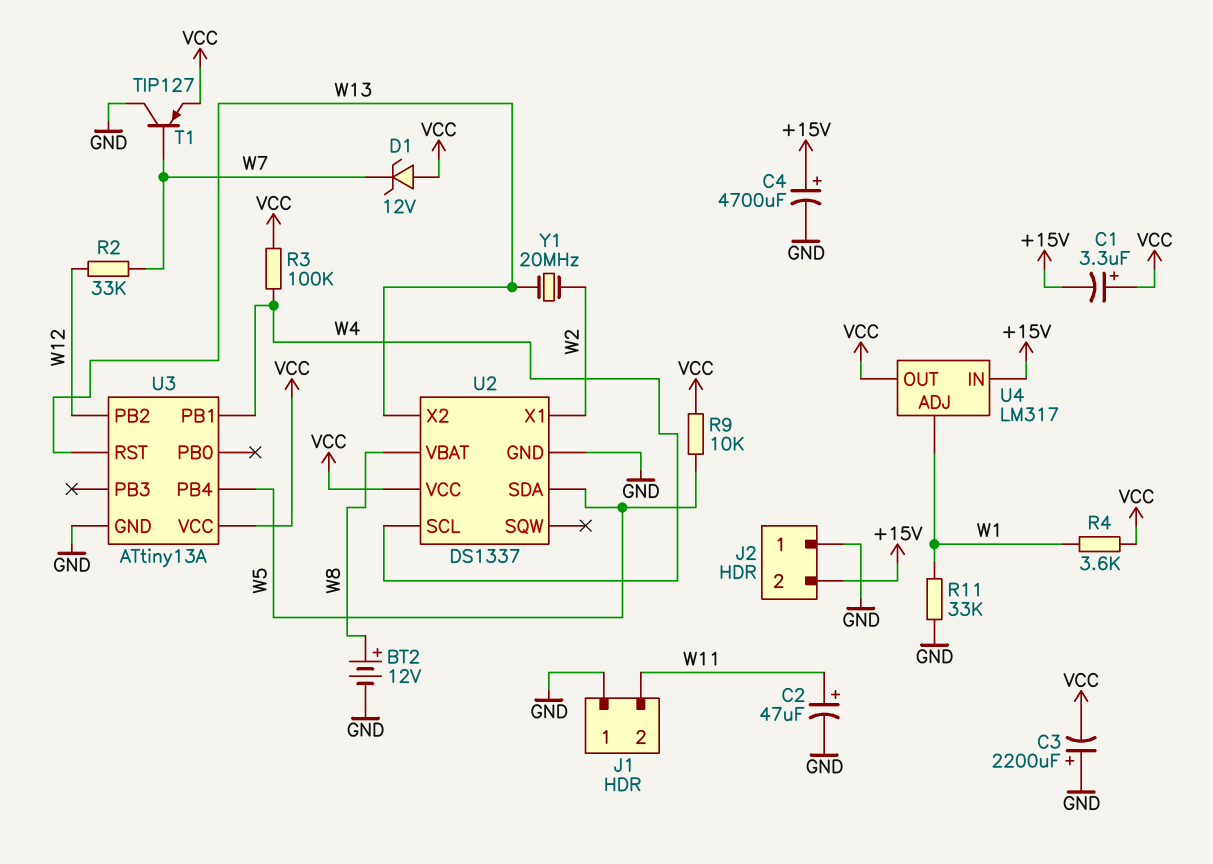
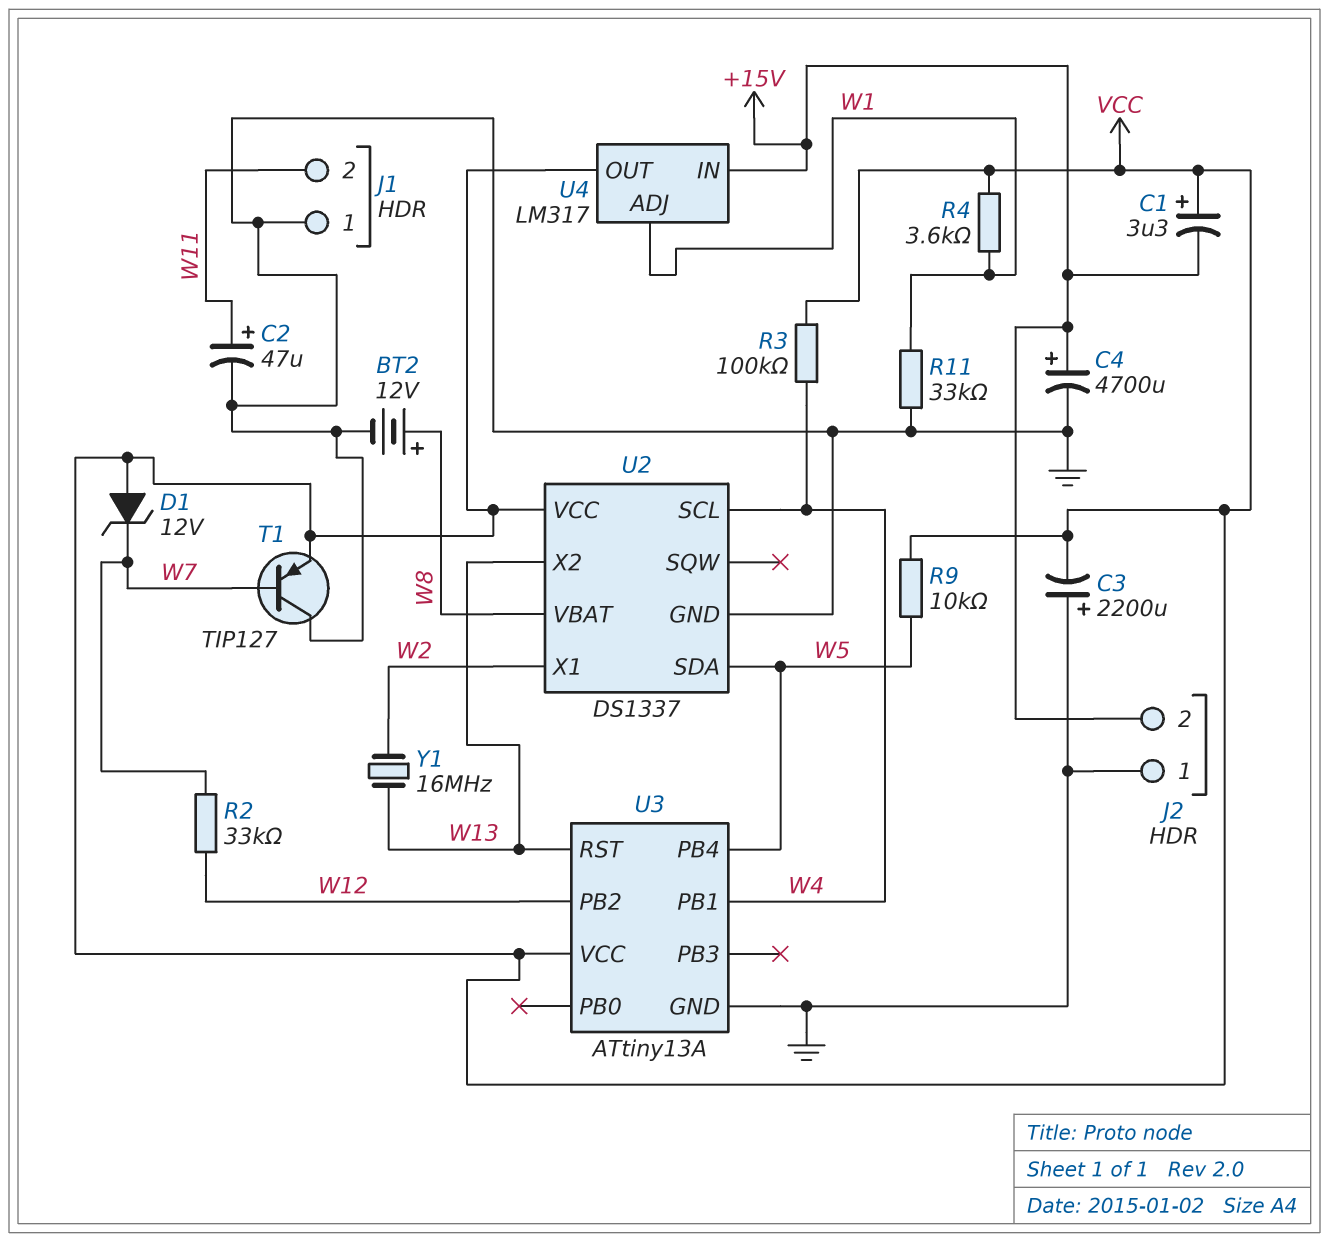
Y1: 20MHz (W2, W13) -> 16MHz (W2, W13)

